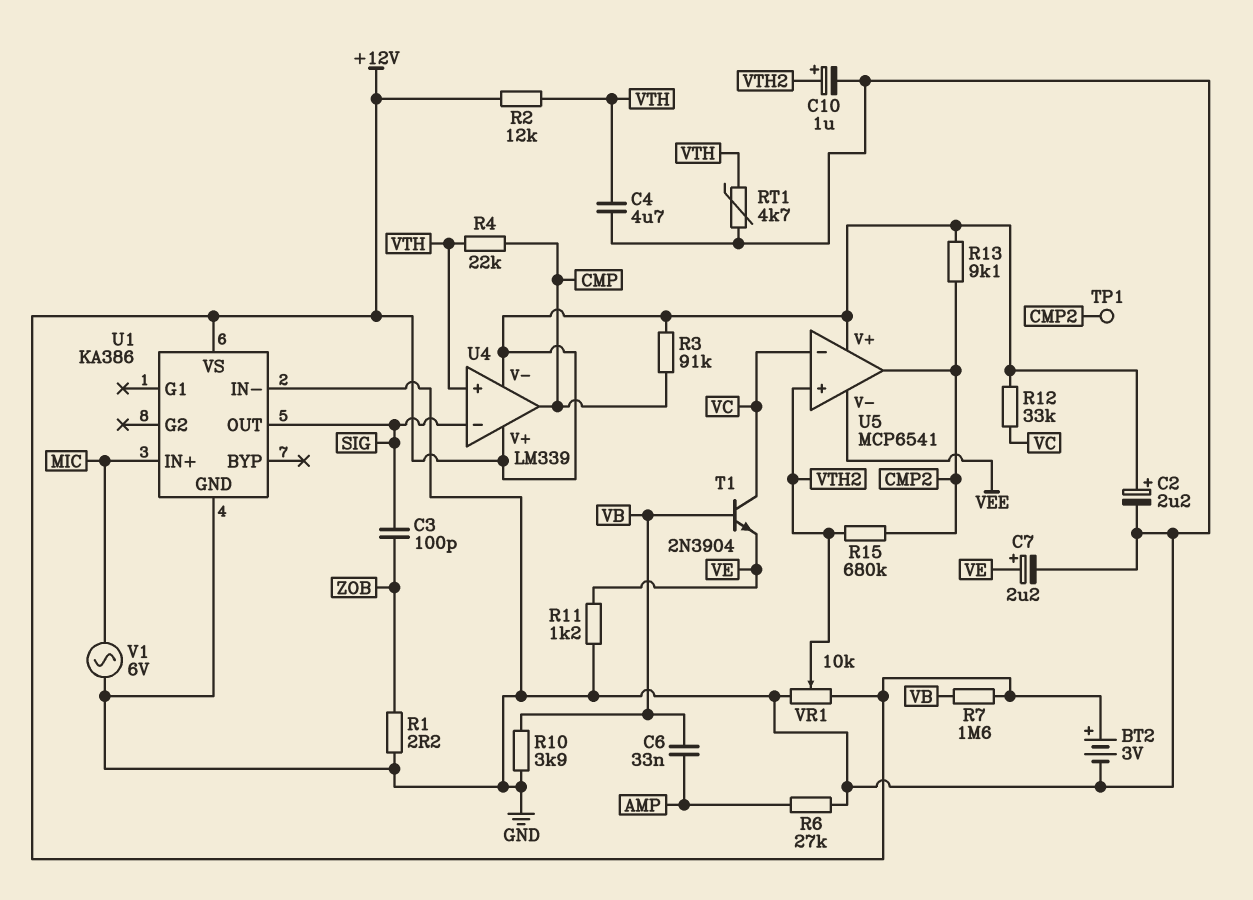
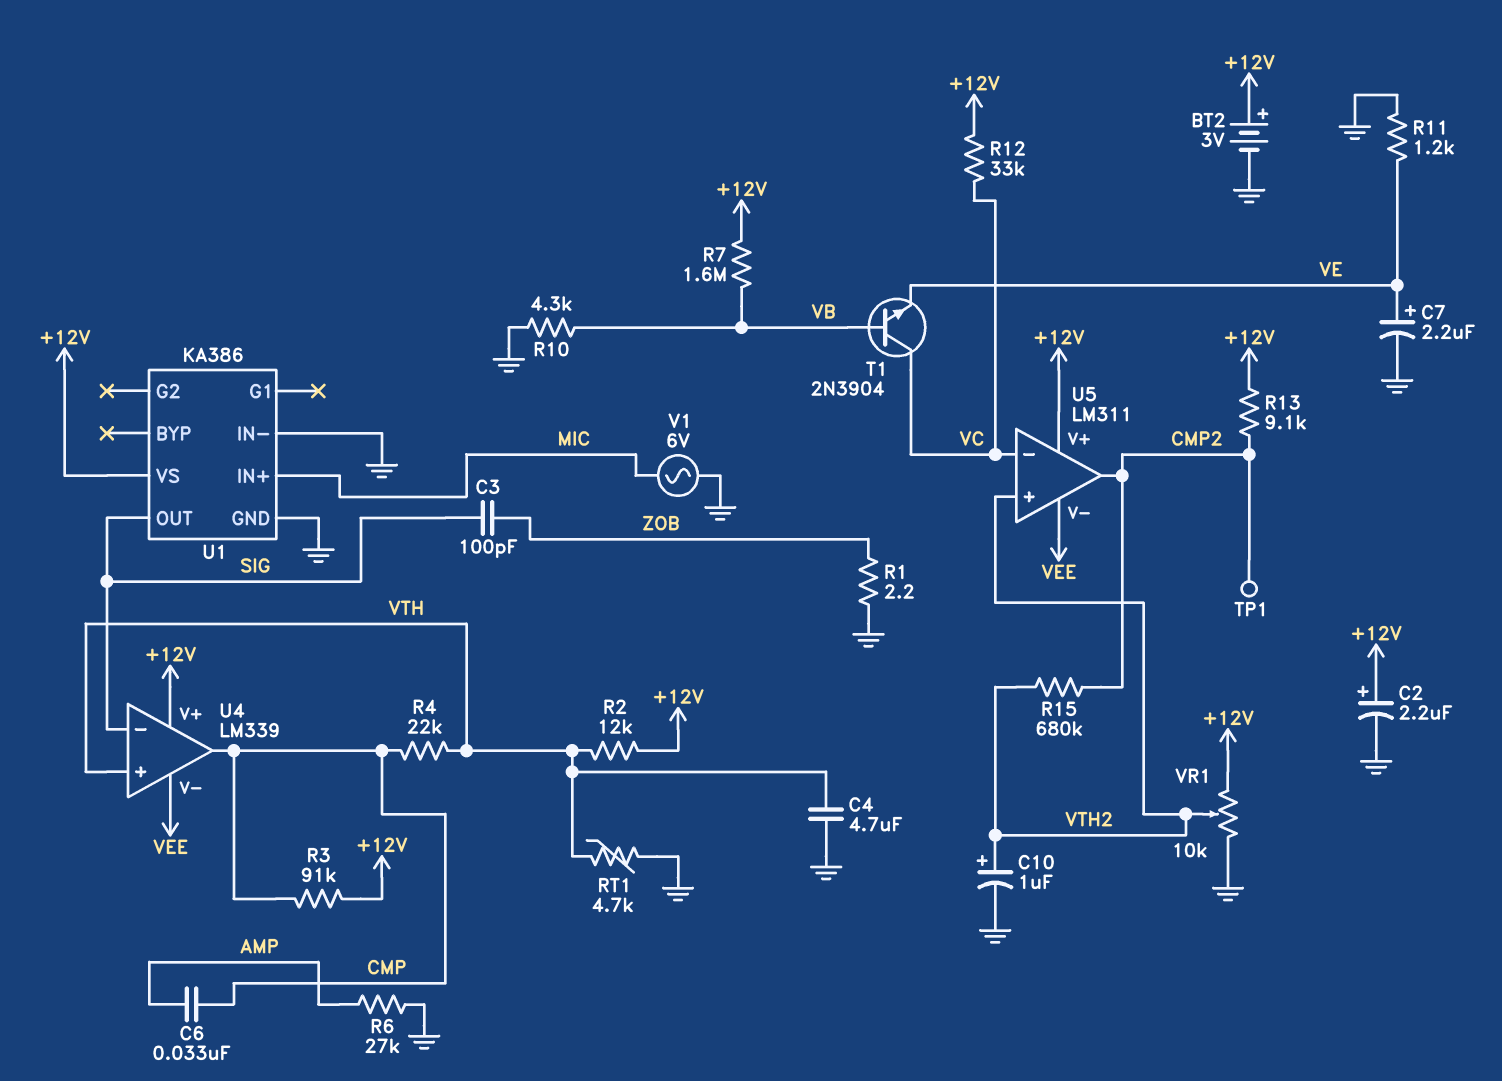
C6: 33nF (AMP, VB) -> 33nF (AMP, CMP)
R10: 3.9k (GND, VB) -> 4.3k (GND, VB)
U4 pin V-: +12V -> VEE
U5: MCP6541 -> LM311

